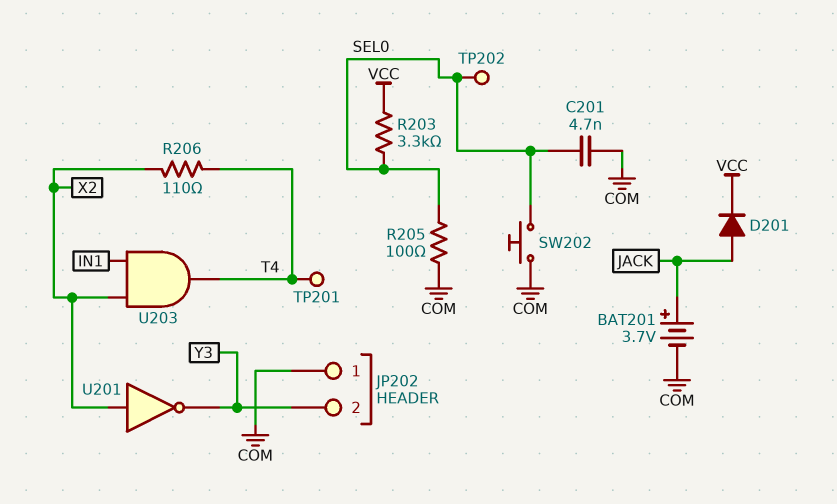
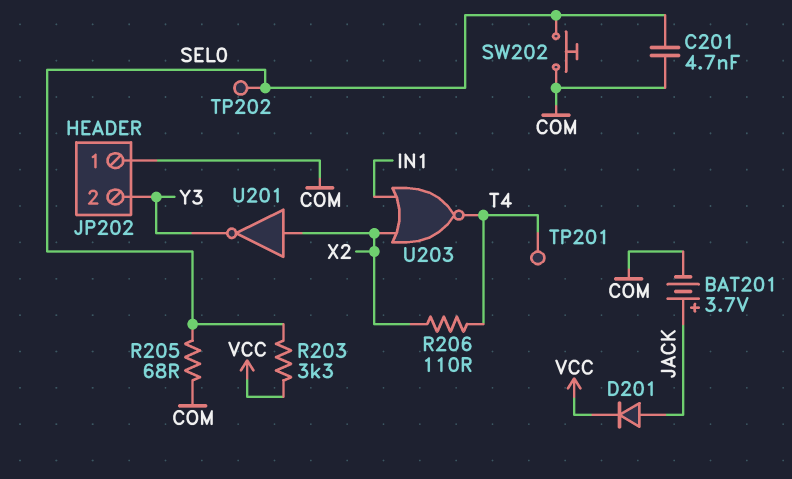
R205: 100 (COM, SEL0) -> 68 (COM, SEL0)
U203: AND (in IN1, in X2, out T4) -> NOR (in IN1, in X2, out T4)

